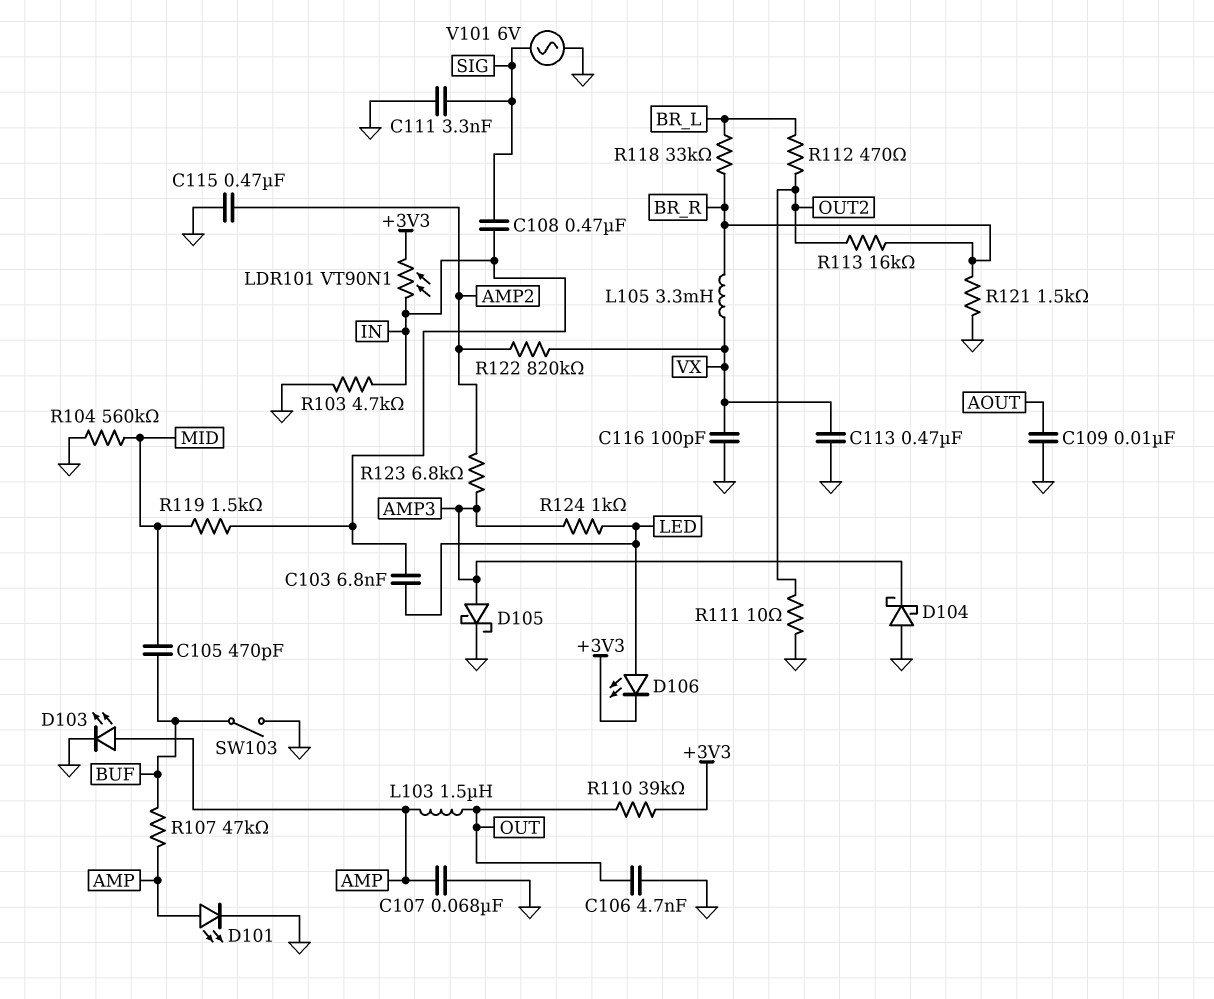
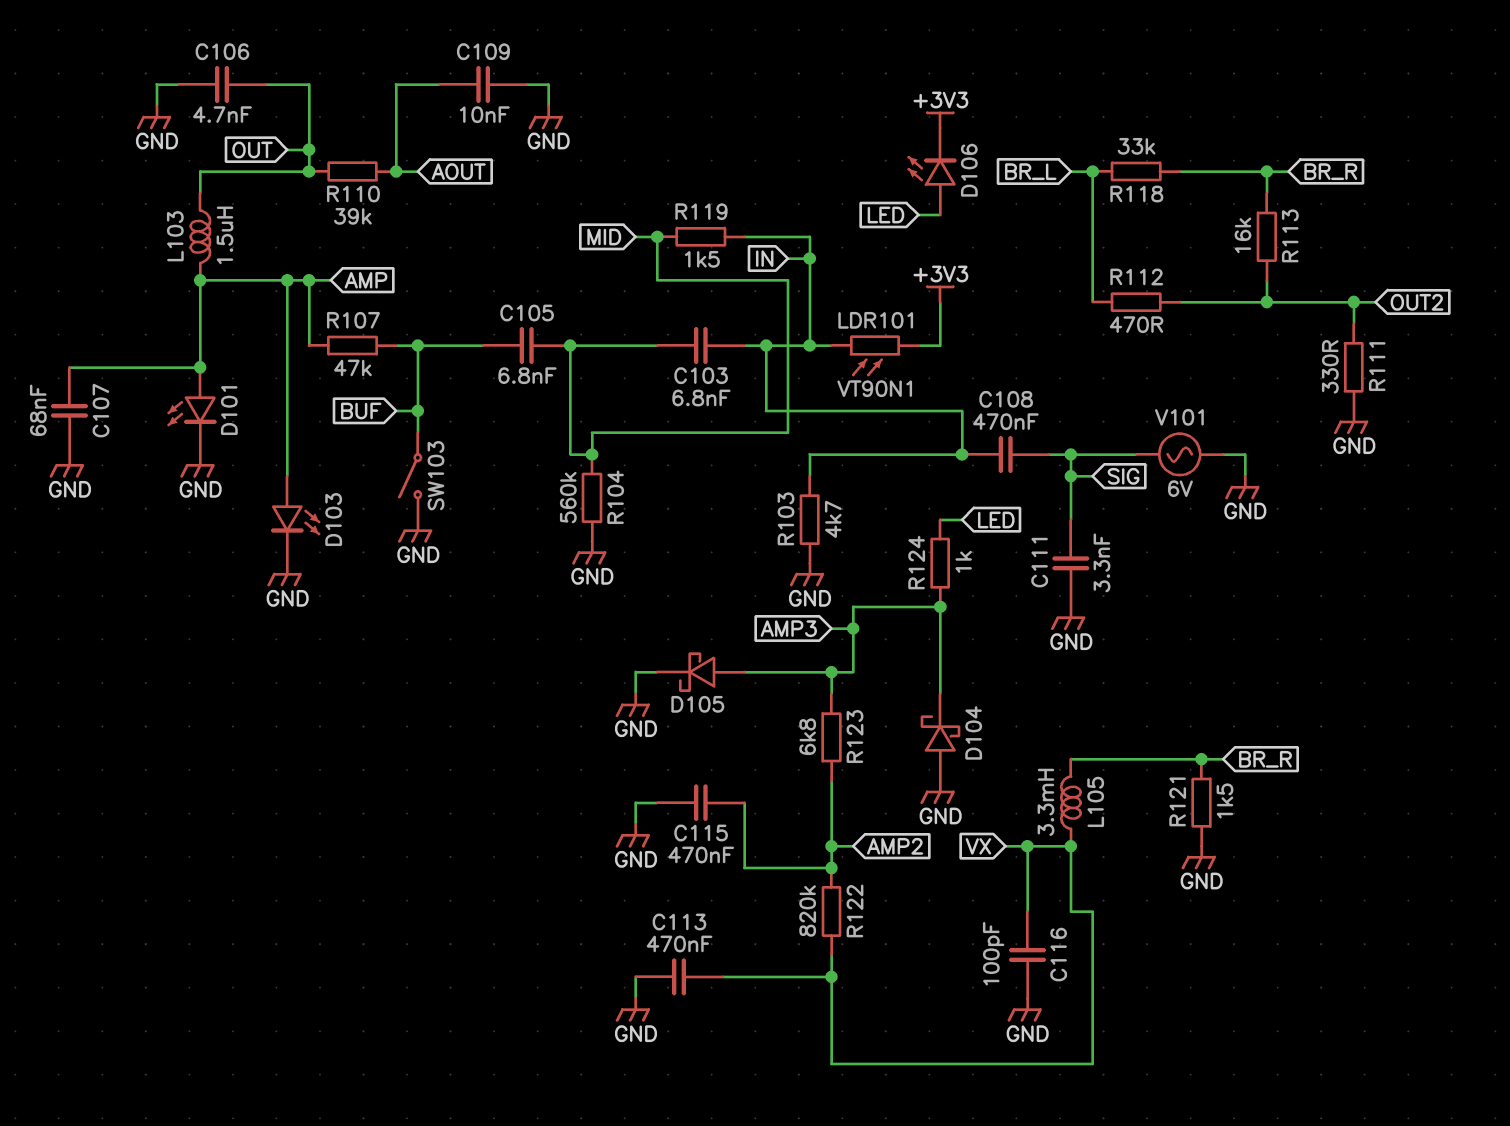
C103: 6.8nF (IN, LED) -> 6.8nF (IN, MID)
C105: 470pF (BUF, MID) -> 6.8nF (BUF, MID)
R110: 39k (+3V3, OUT) -> 39k (AOUT, OUT)
R111: 10 (GND, OUT2) -> 330 (GND, OUT2)

